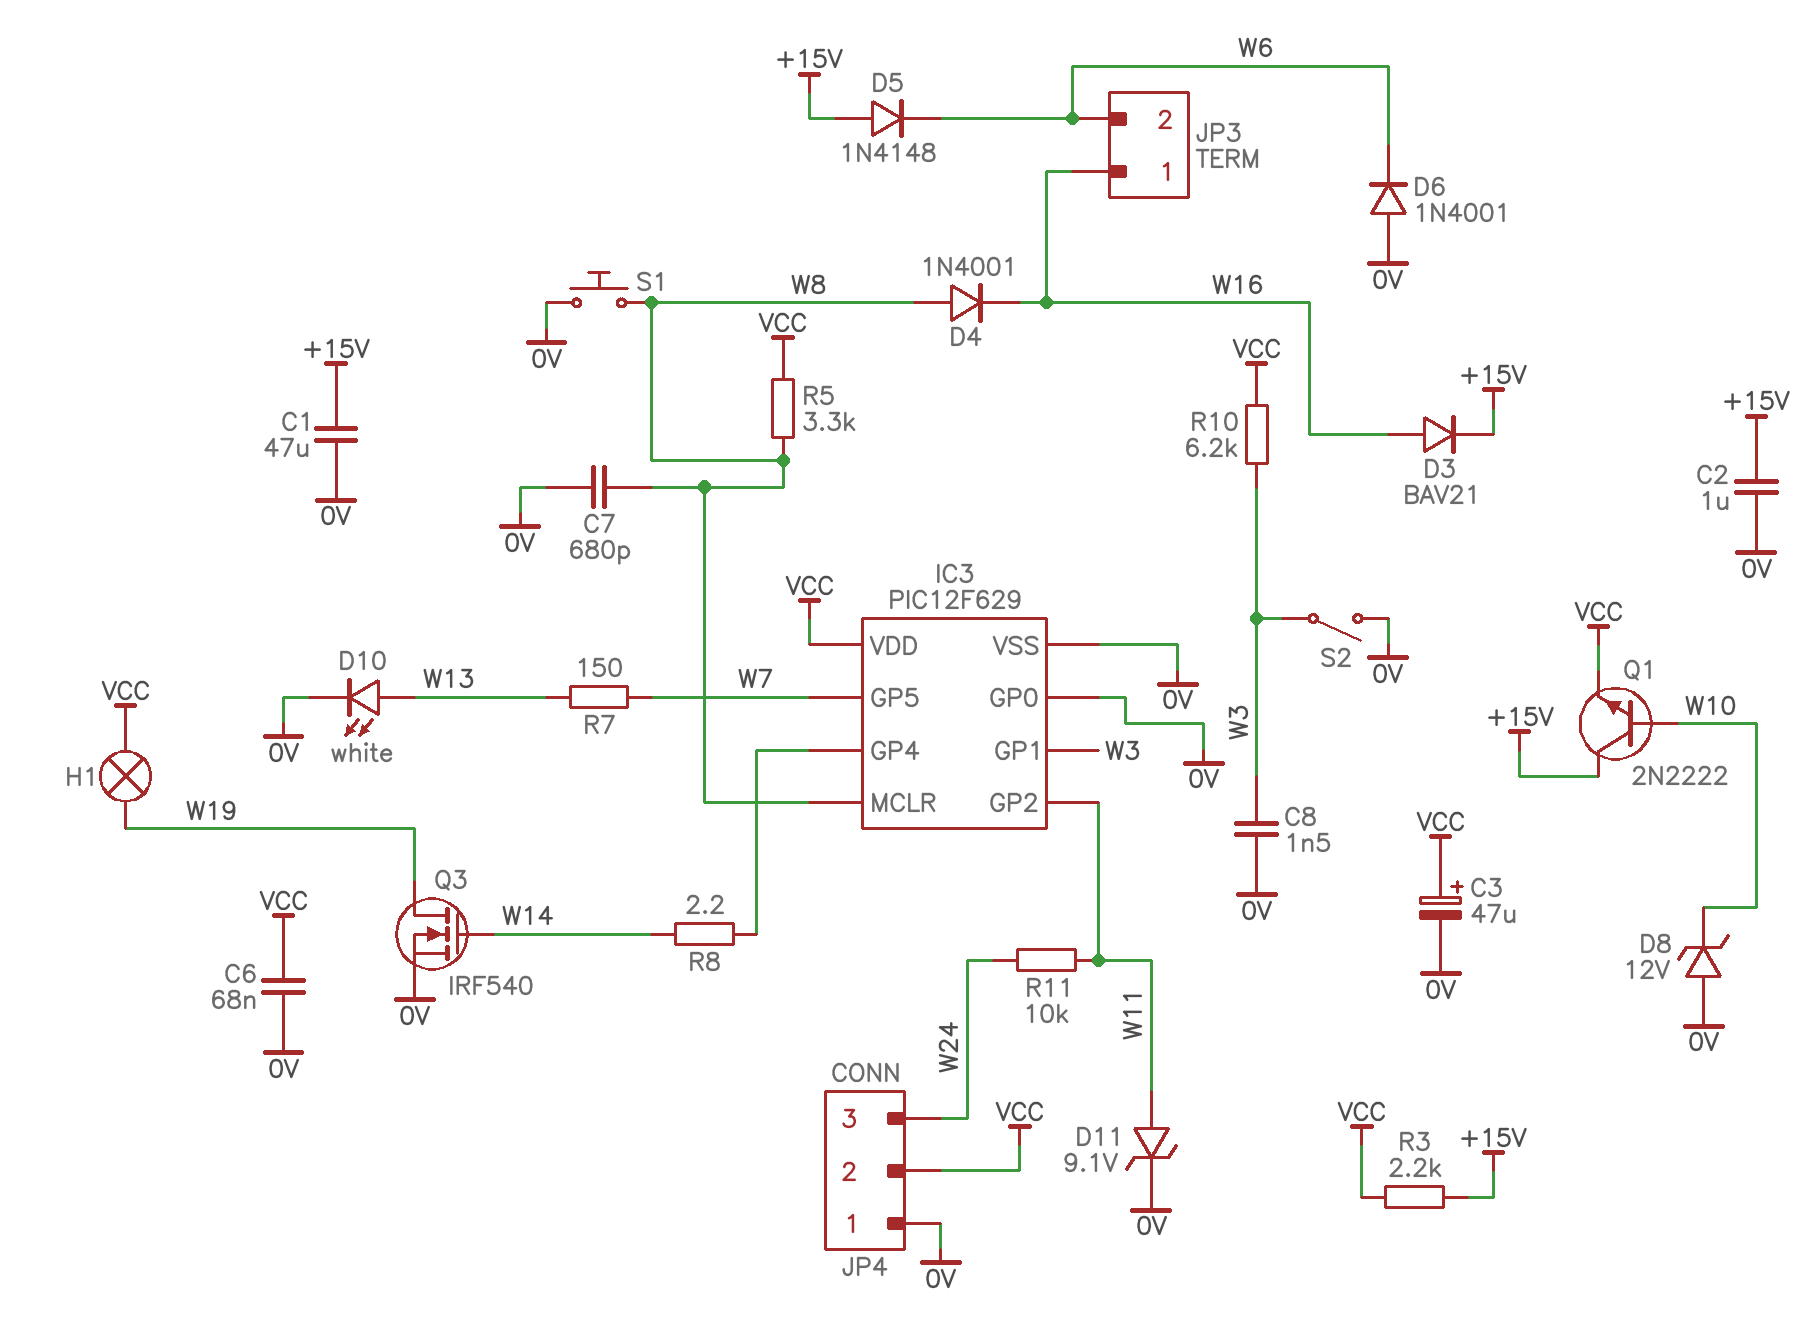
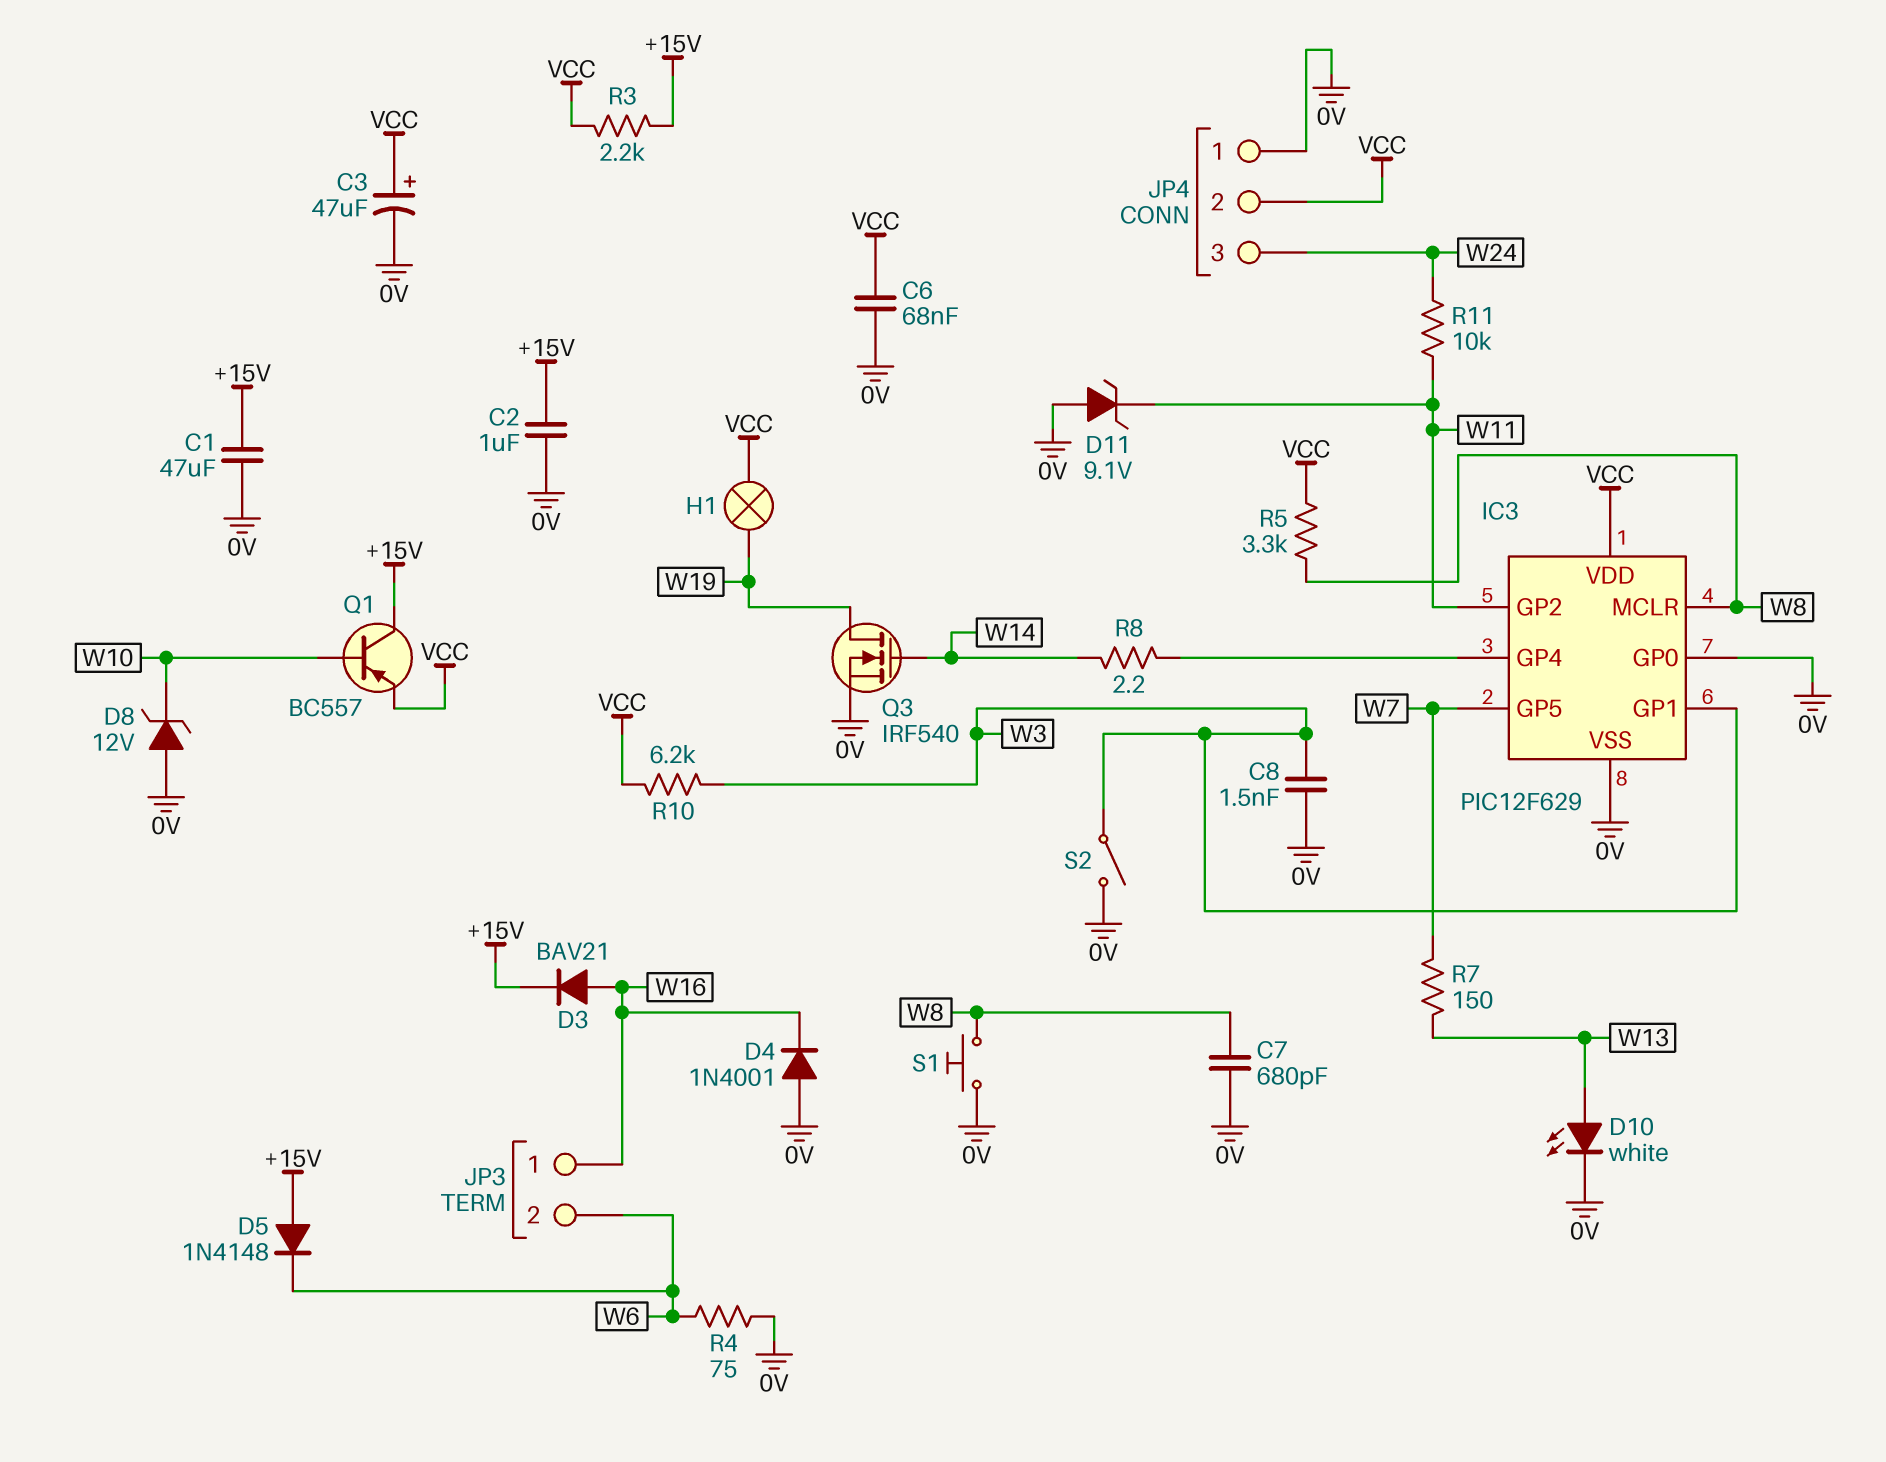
D4: diode 1N4001 (A W8, K W16) -> diode 1N4001 (A 0V, K W16)
D6: diode 1N4001 (A 0V, K W6) -> none
D11: zener 9.1V (A W11, K 0V) -> zener 9.1V (A 0V, K W11)
Q1: NPN 2N2222 (B W10, C +15V, E VCC) -> PNP BC557 (B W10, C +15V, E VCC)
R4: none -> 75 (0V, W6)

